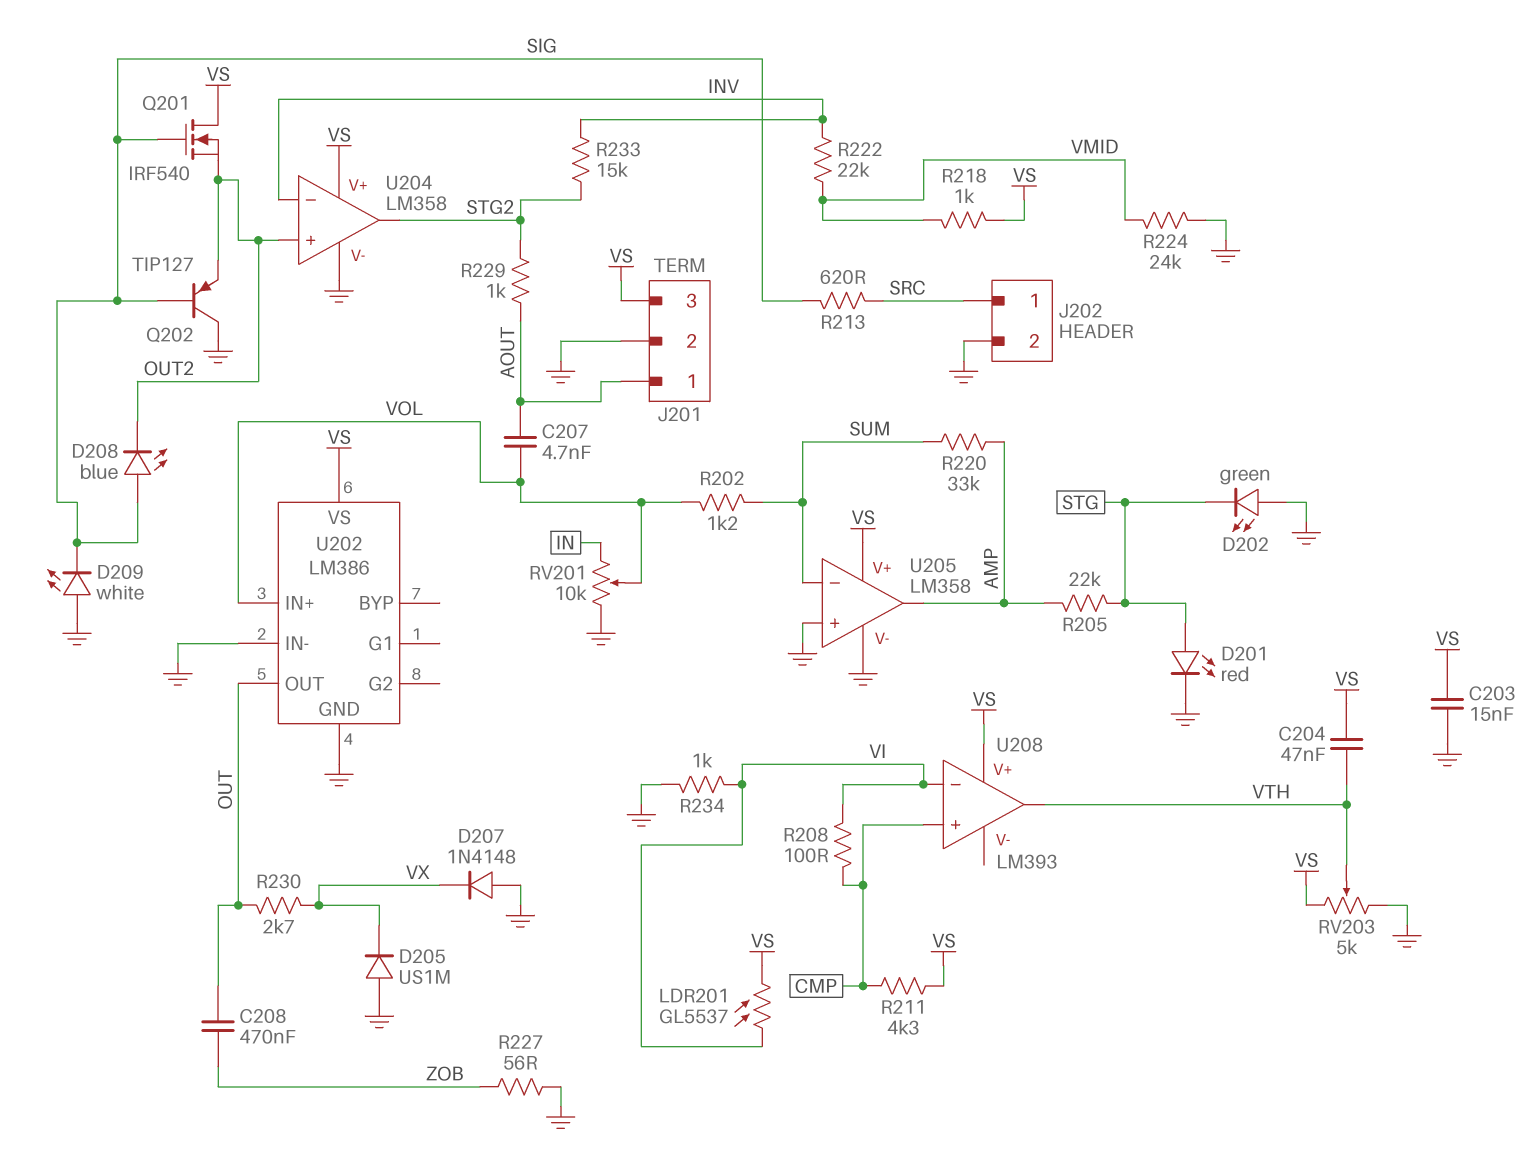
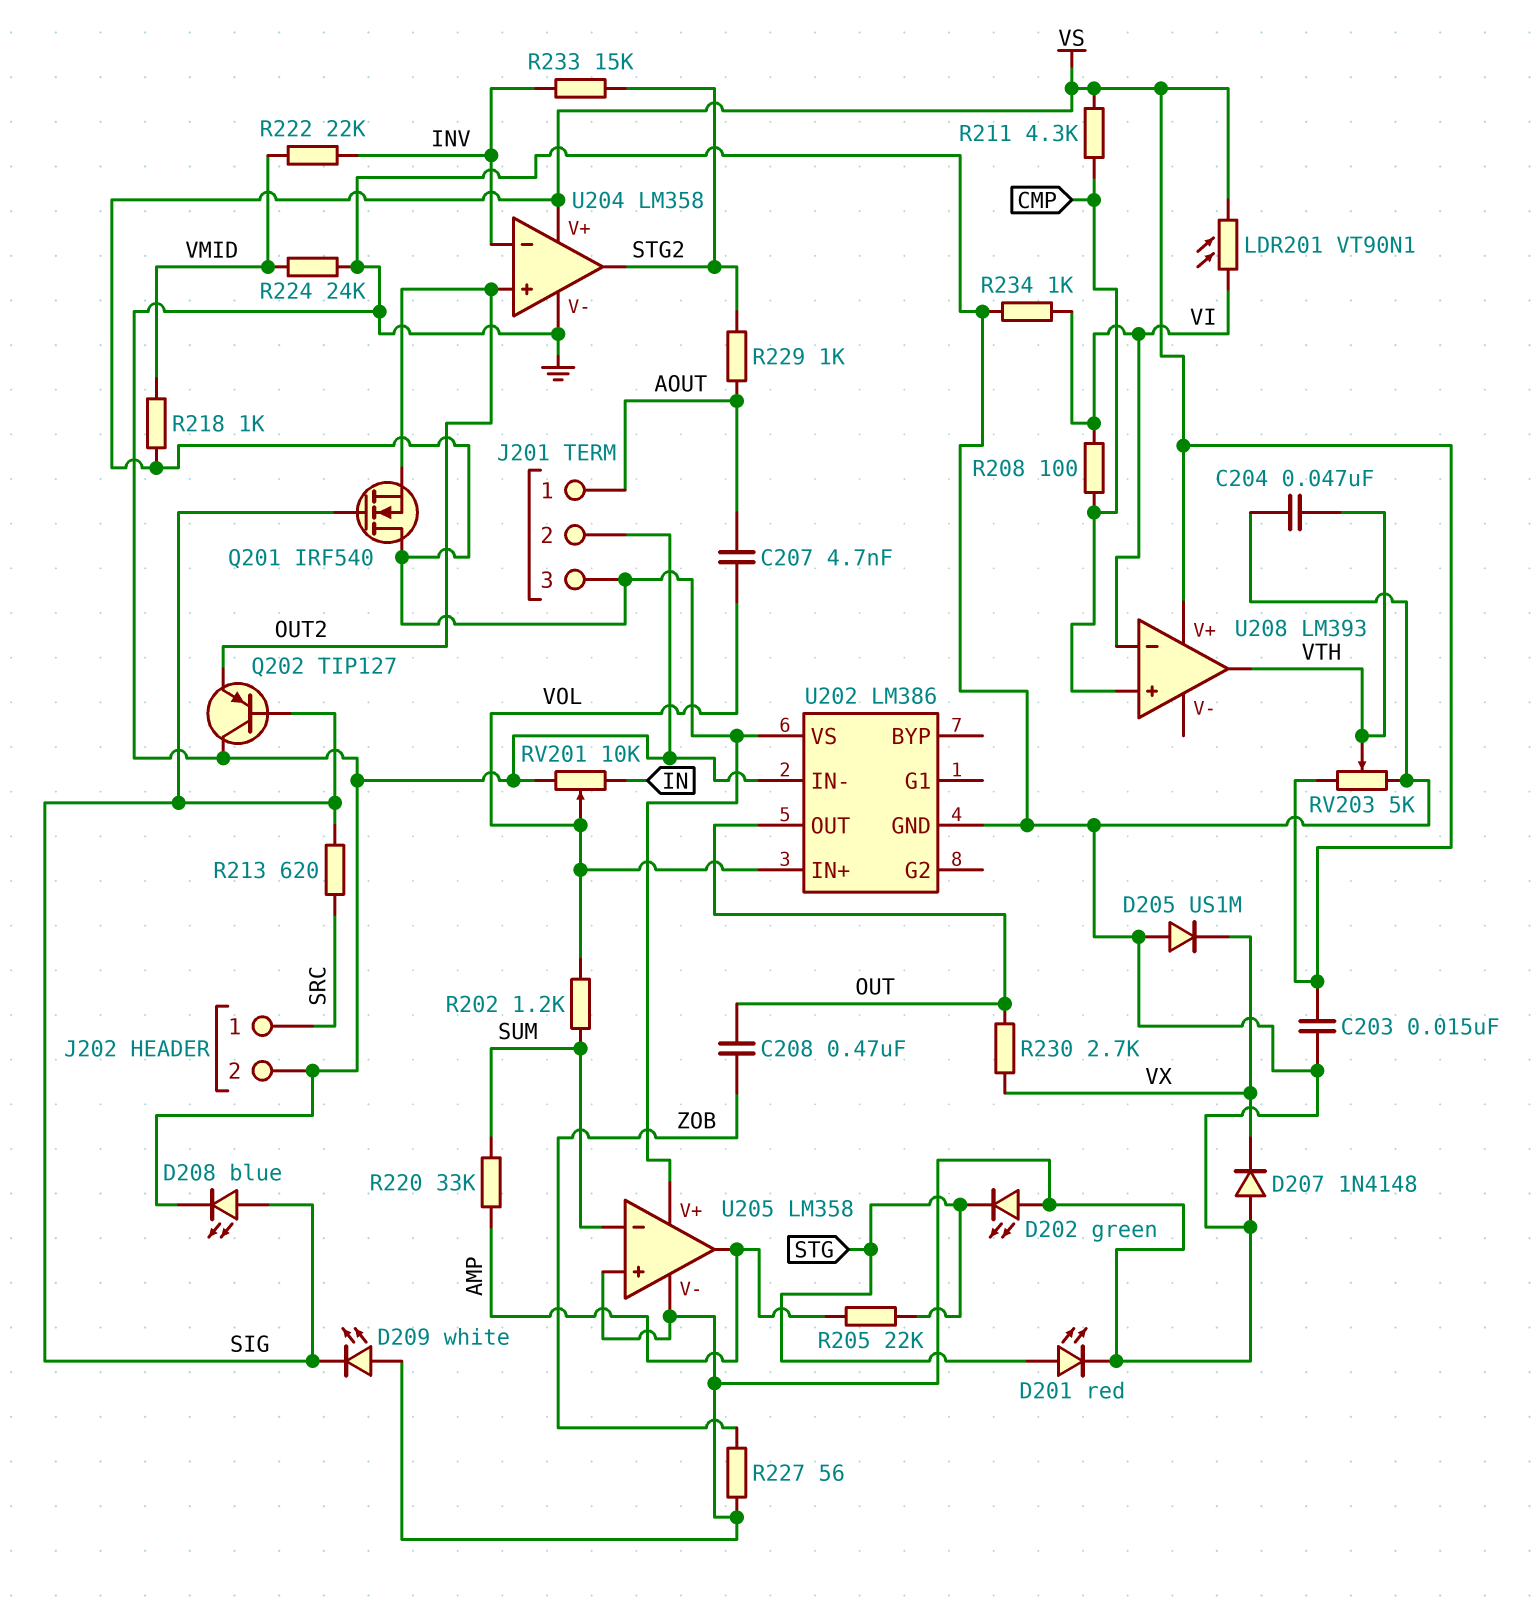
C204: 47nF (VS, VTH) -> 47nF (GND, VTH)
D208: LED blue (A SIG, K OUT2) -> LED blue (A SIG, K GND)
LDR201: GL5537 (VI, VS) -> VT90N1 (VI, VS)

